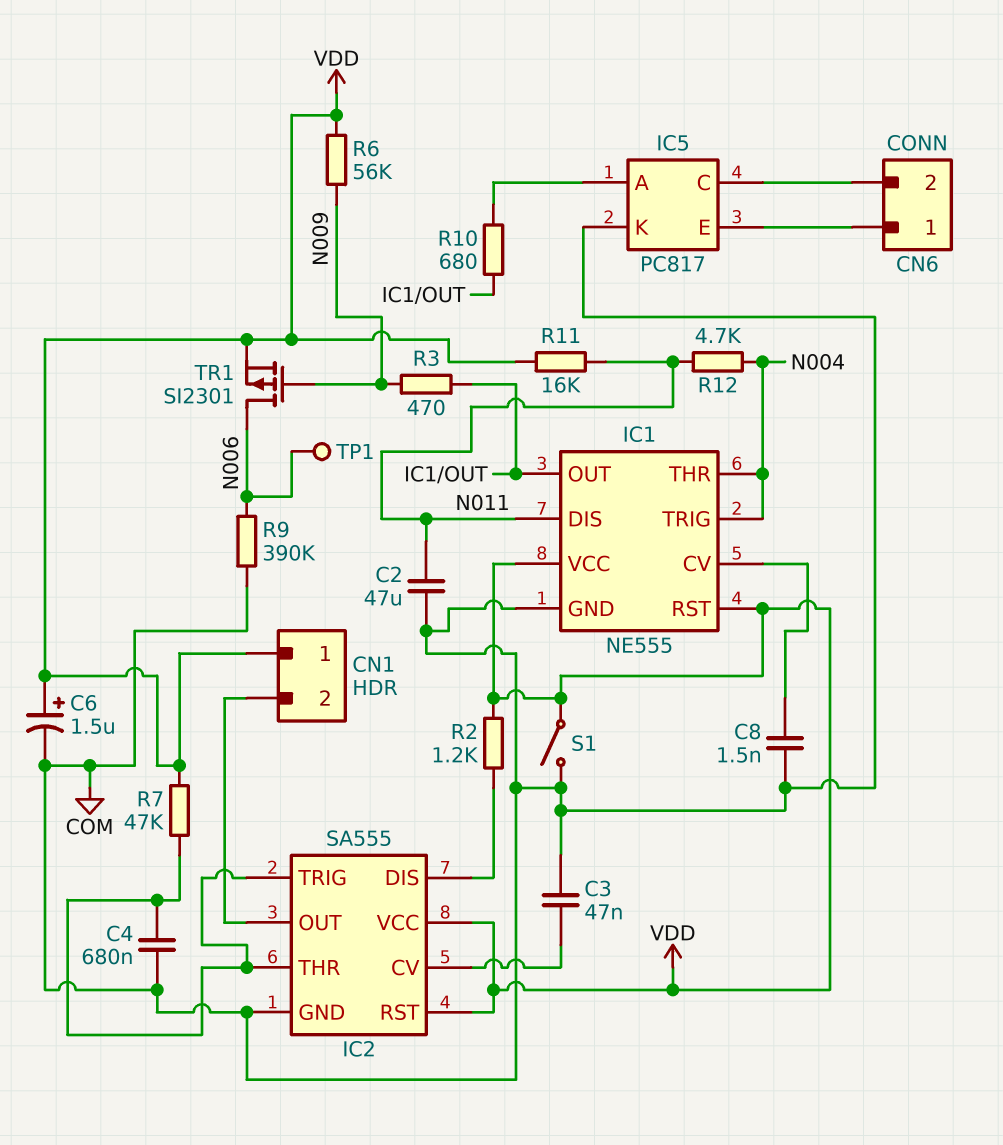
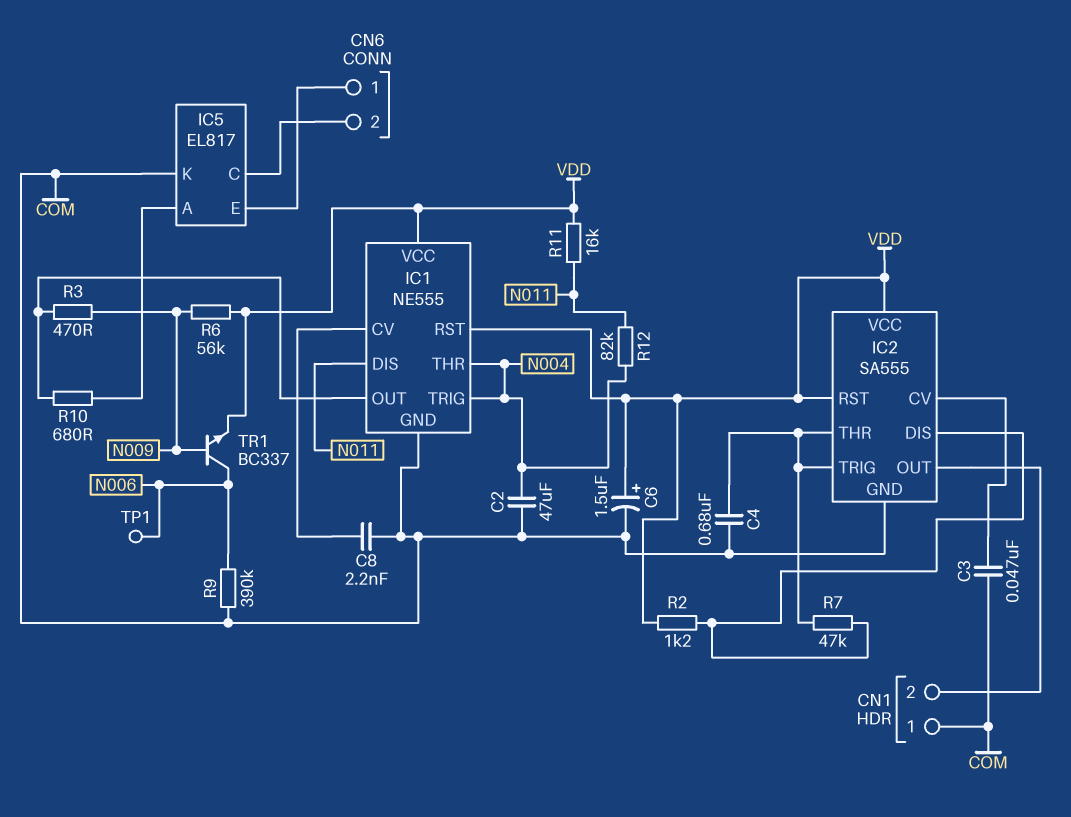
C2: 47uF (COM, N011) -> 47uF (COM, N004)
C8: 1.5nF (COM, IC1/CV) -> 2.2nF (COM, IC1/CV)
CN1 pin 1: VDD -> COM
IC5: PC817 -> EL817
R7: 47k (IC2/THR, VDD) -> 47k (IC2/DIS, IC2/THR)
R12: 4.7k (N004, N011) -> 82k (N004, N011)
S1: switch (COM, VDD) -> none
TR1: PMOS SI2301 (G N009, D N006, S VDD) -> NPN BC337 (B N009, C N006, E VDD)

